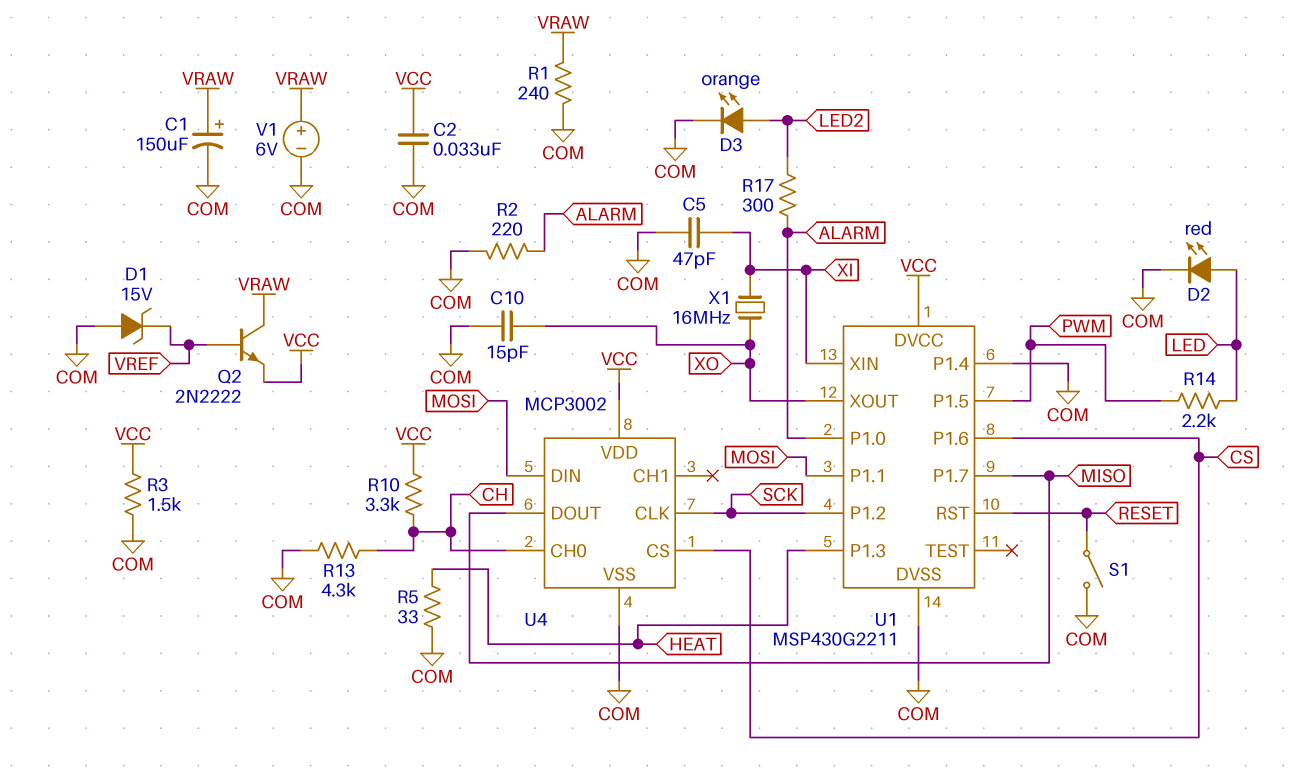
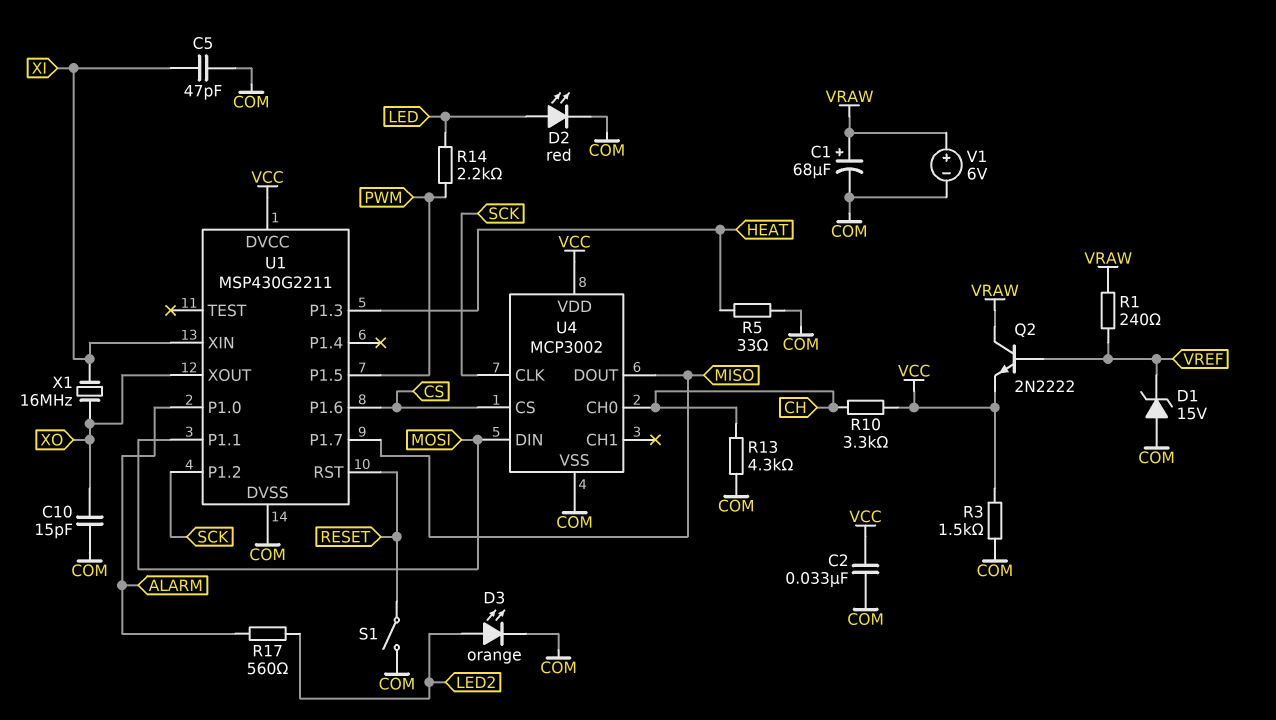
C1: 150uF (plus VRAW, minus COM) -> 68uF (plus VRAW, minus COM)
R1: 240 (COM, VRAW) -> 240 (VRAW, VREF)
R2: 220 (ALARM, COM) -> none
R17: 300 (ALARM, LED2) -> 560 (ALARM, LED2)
U1 pin P1.4: COM -> none

